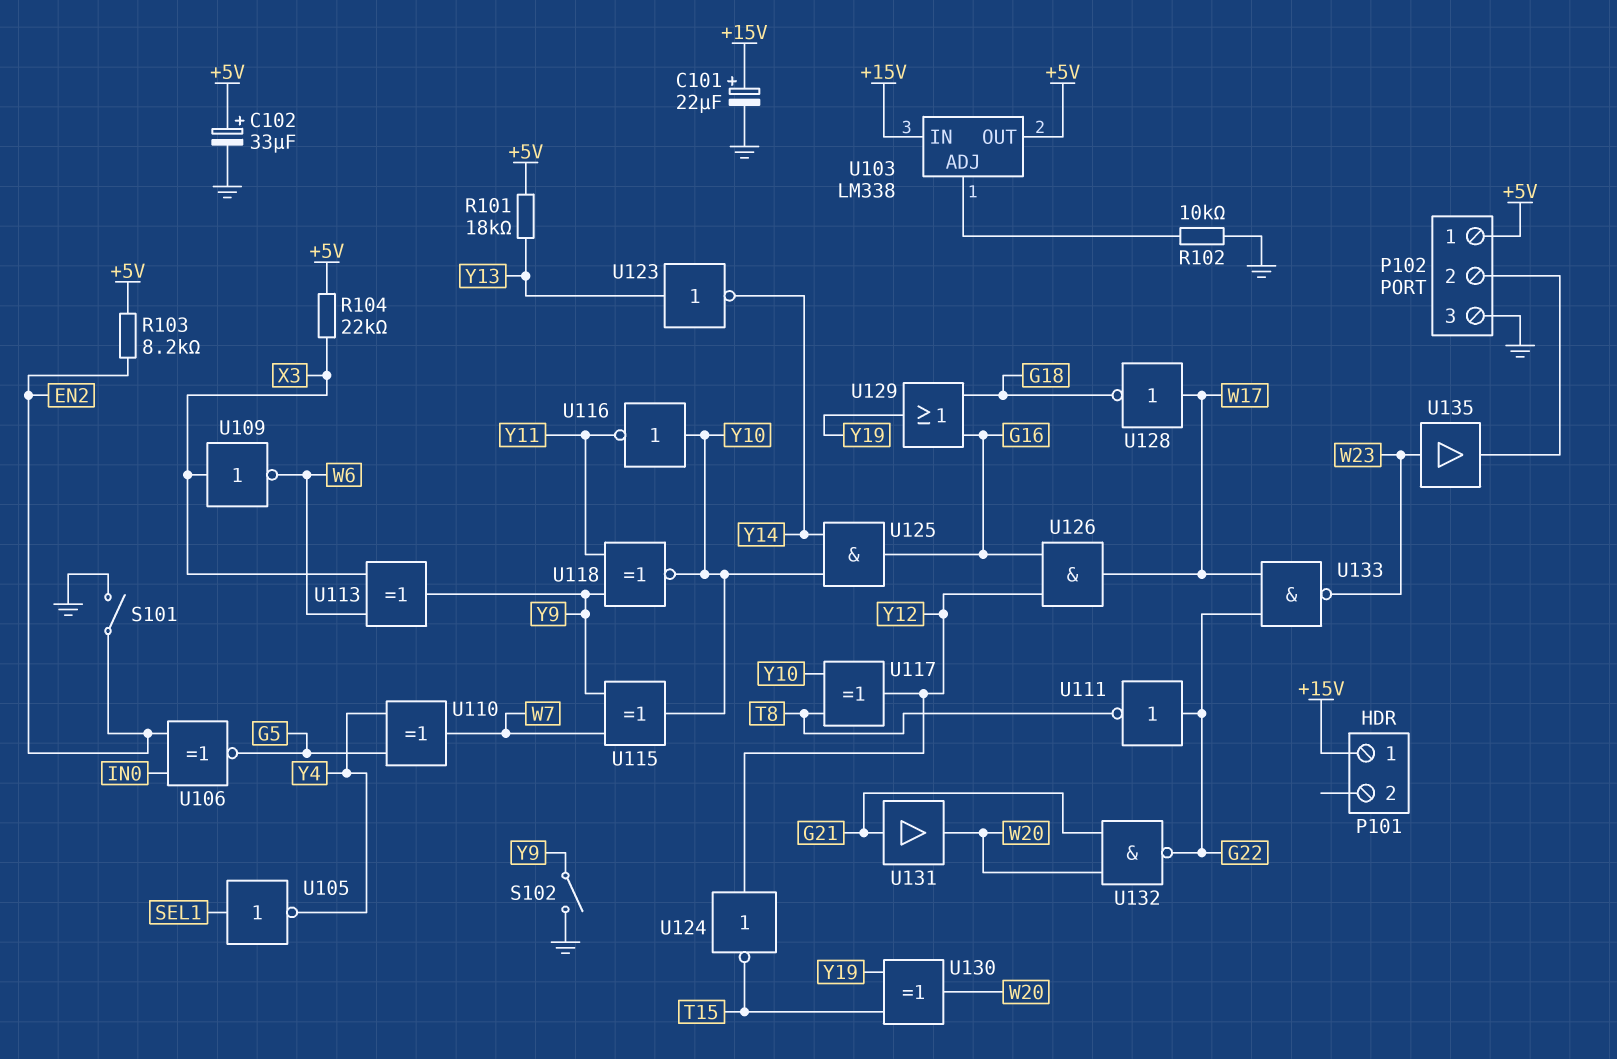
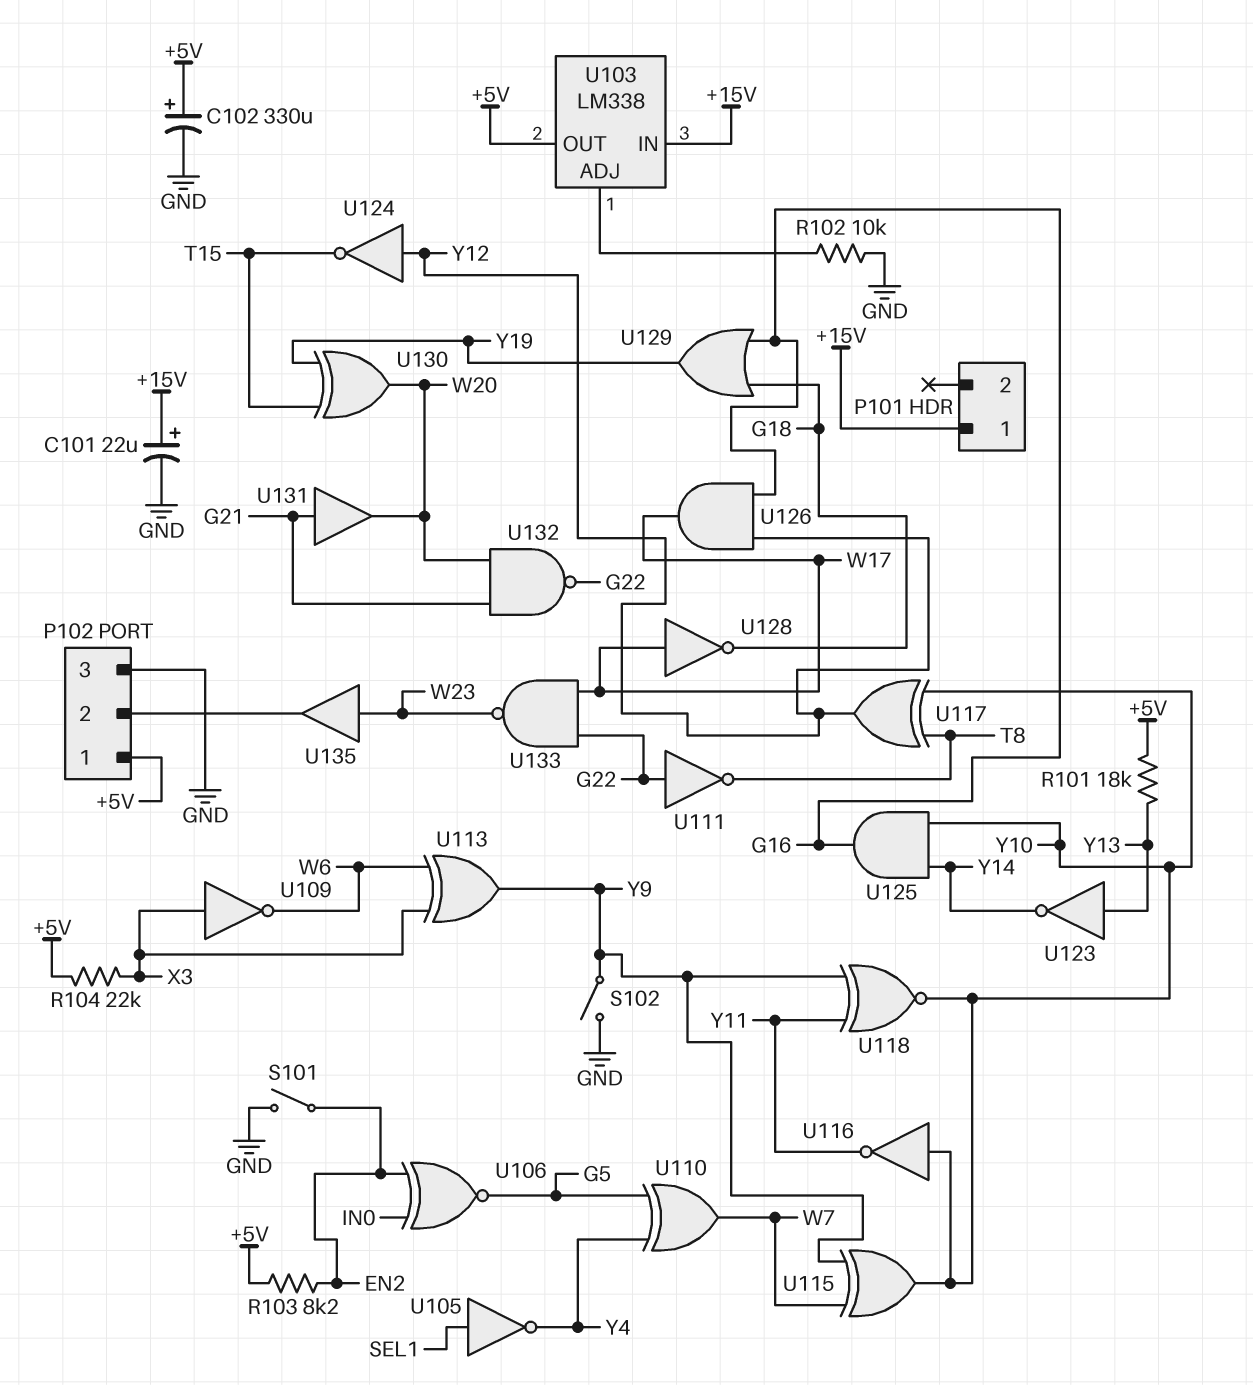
C102: 33uF (plus +5V, minus GND) -> 330uF (plus +5V, minus GND)

